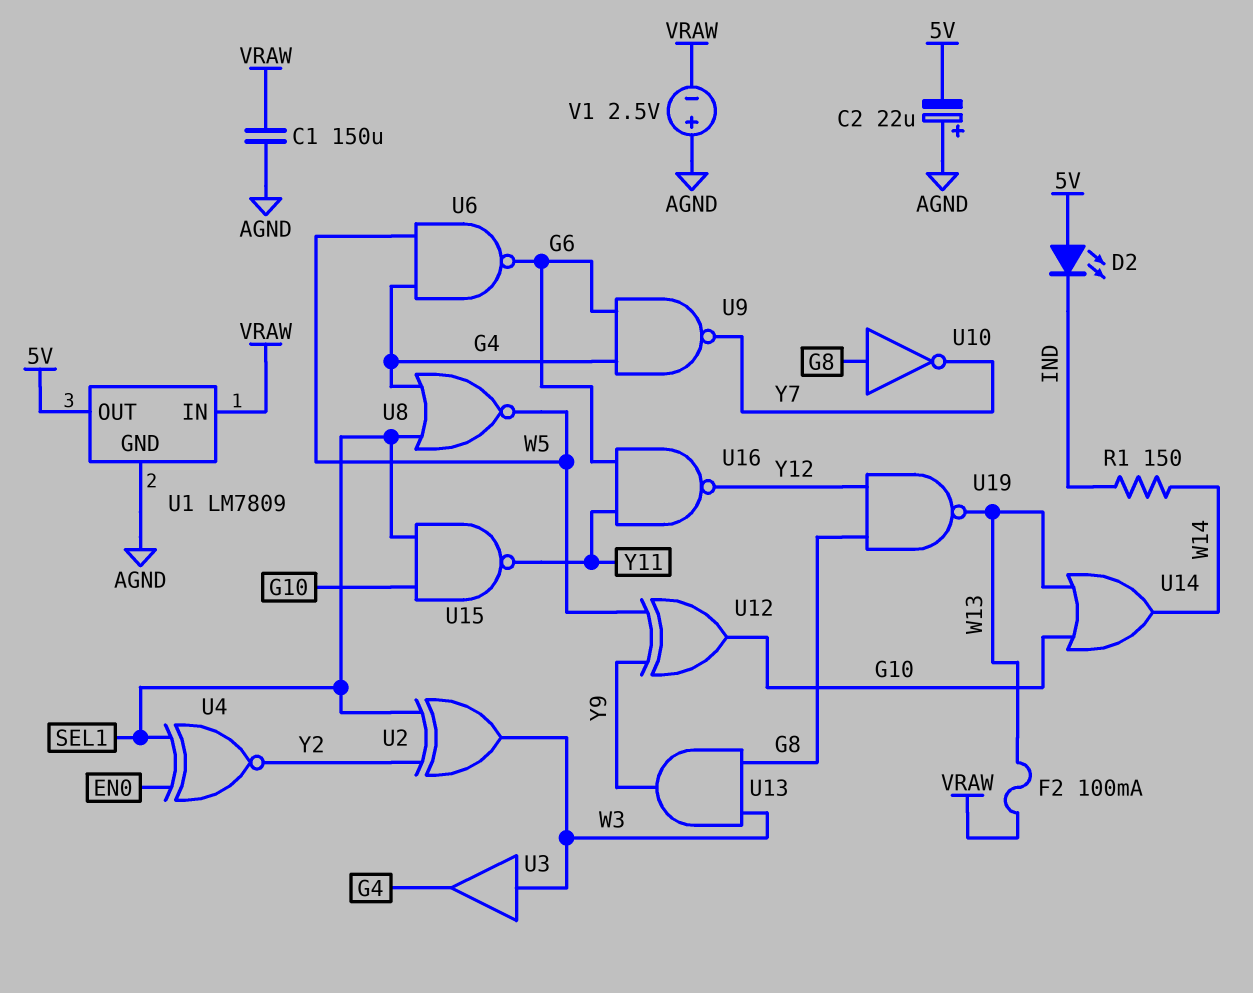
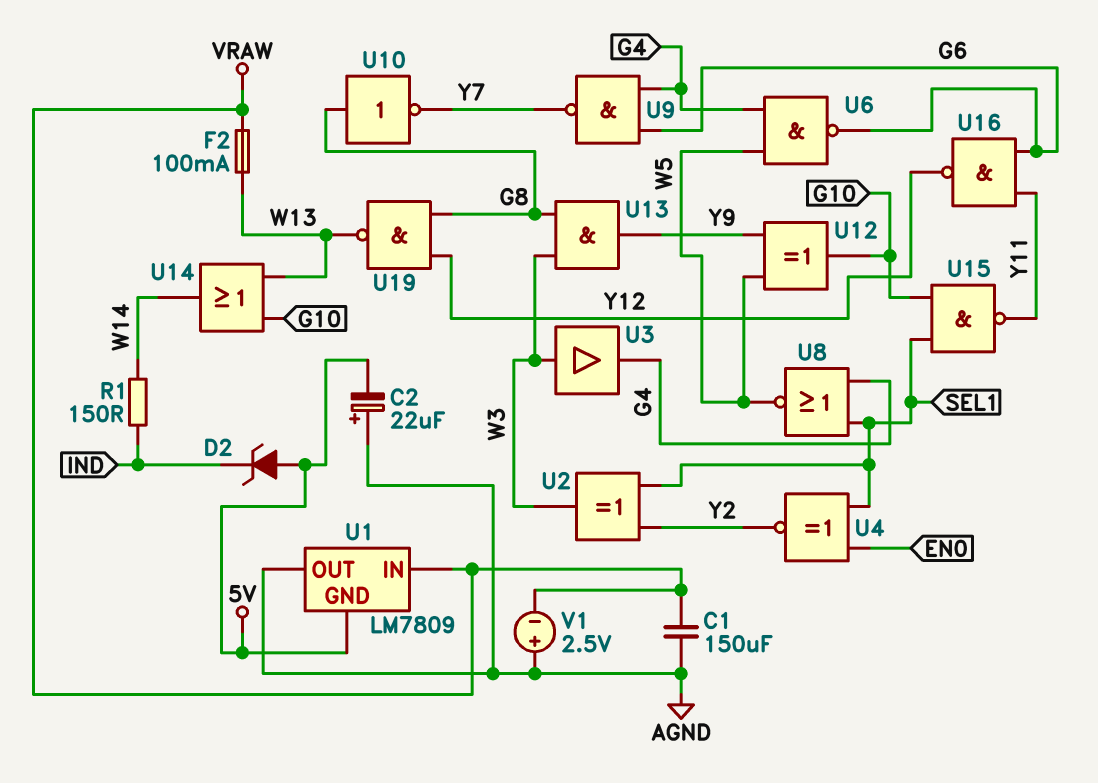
D2: LED (A 5V, K IND) -> zener (A 5V, K IND)
U1 pin GND: AGND -> 5V
U1 pin OUT: 5V -> AGND

